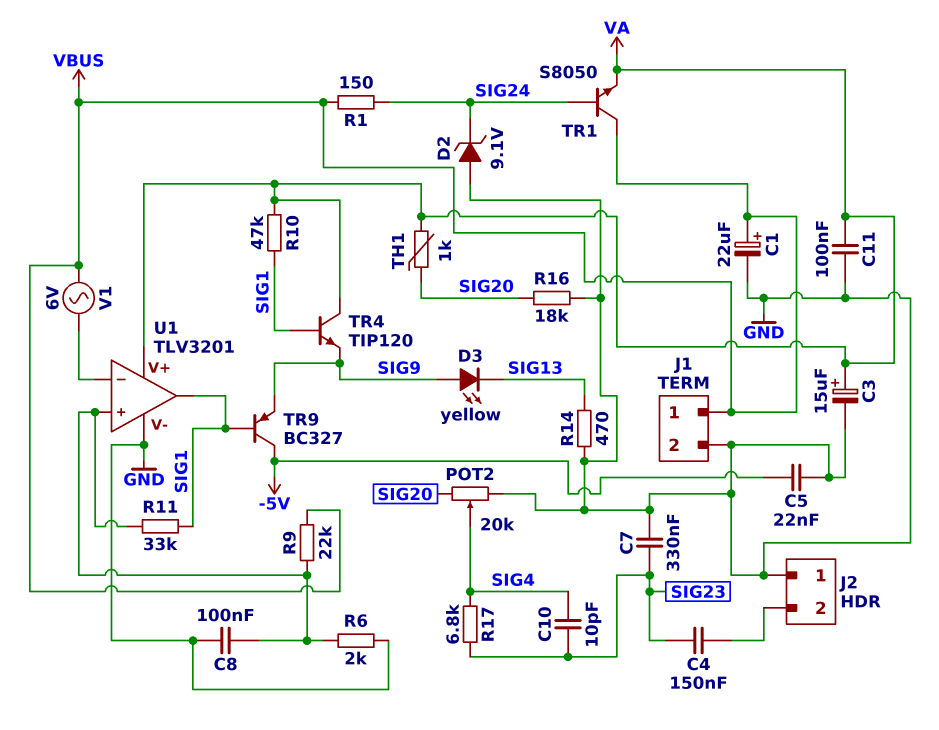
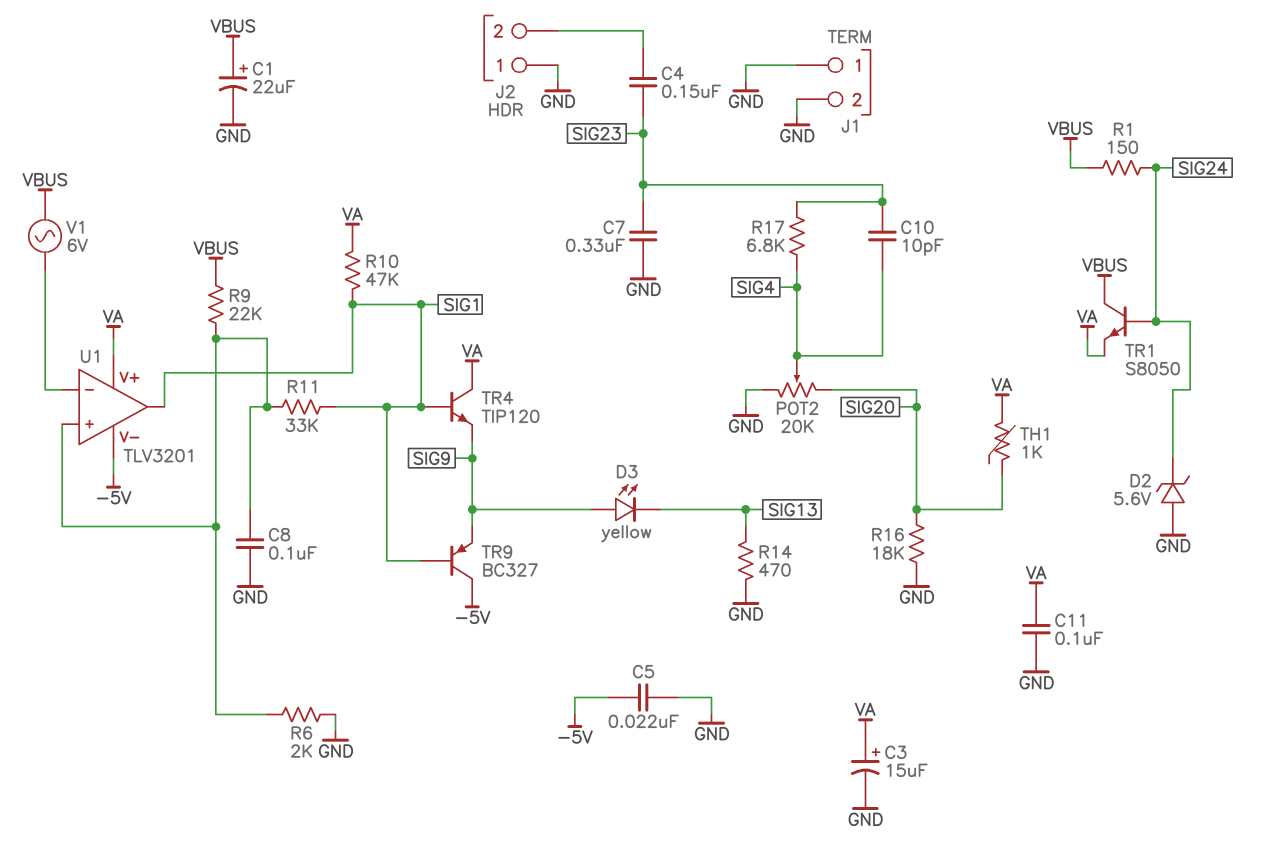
D2: zener 9.1V (A GND, K SIG24) -> zener 5.6V (A GND, K SIG24)
J1 pin 1: VBUS -> GND
U1 pin V-: GND -> -5V

